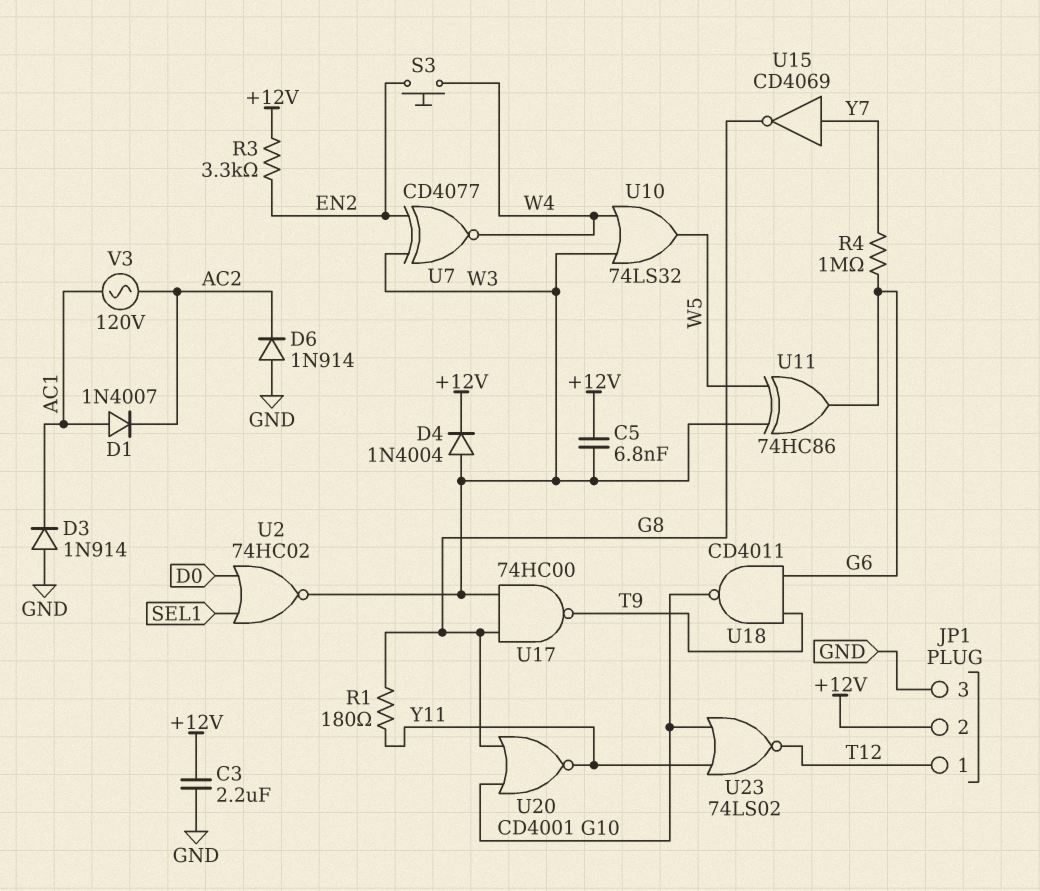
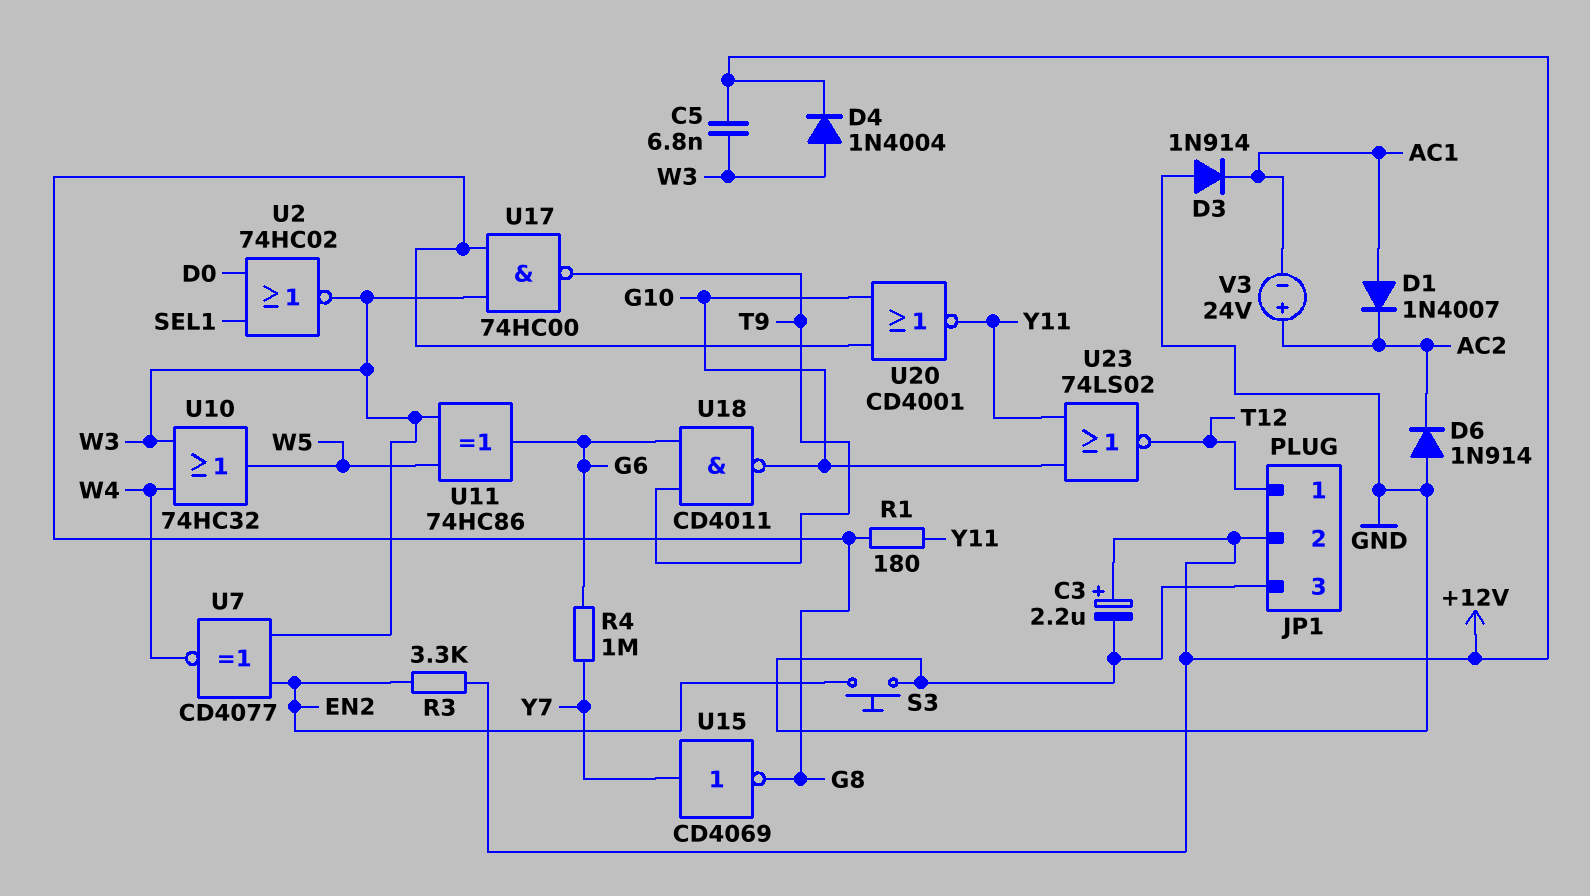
C3: 2.2uF (+12V, GND) -> 2.2uF (plus +12V, minus GND)
S3: button (EN2, W4) -> button (EN2, GND)
U10: OR 74LS32 (in W3, in W4, out W5) -> OR 74HC32 (in W3, in W4, out W5)
V3: AC 120V (AC1, AC2) -> 24V (plus AC2, minus AC1)

